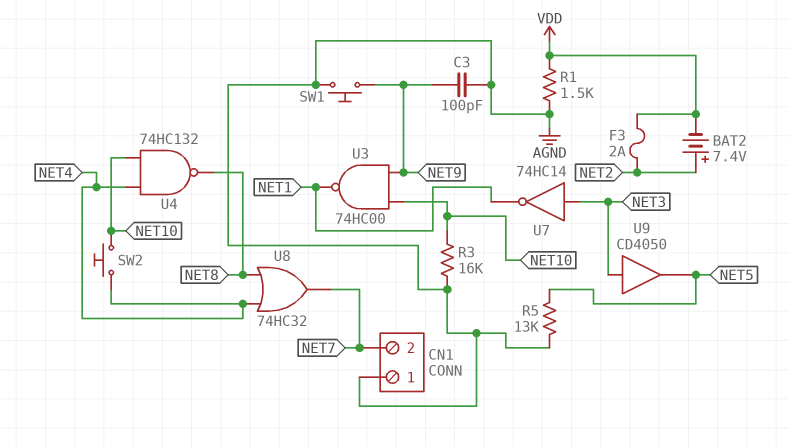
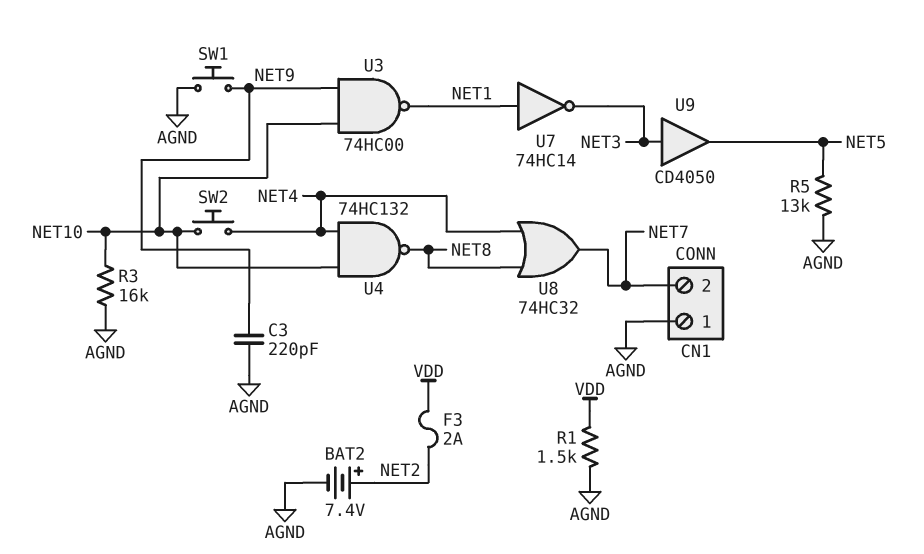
BAT2: 7.4V (plus NET2, minus VDD) -> 7.4V (plus NET2, minus AGND)
C3: 100pF (AGND, NET9) -> 220pF (AGND, NET9)
U7: NOT 74HC14 (in NET3, out NET1) -> NOT 74HC14 (in NET1, out NET3)

